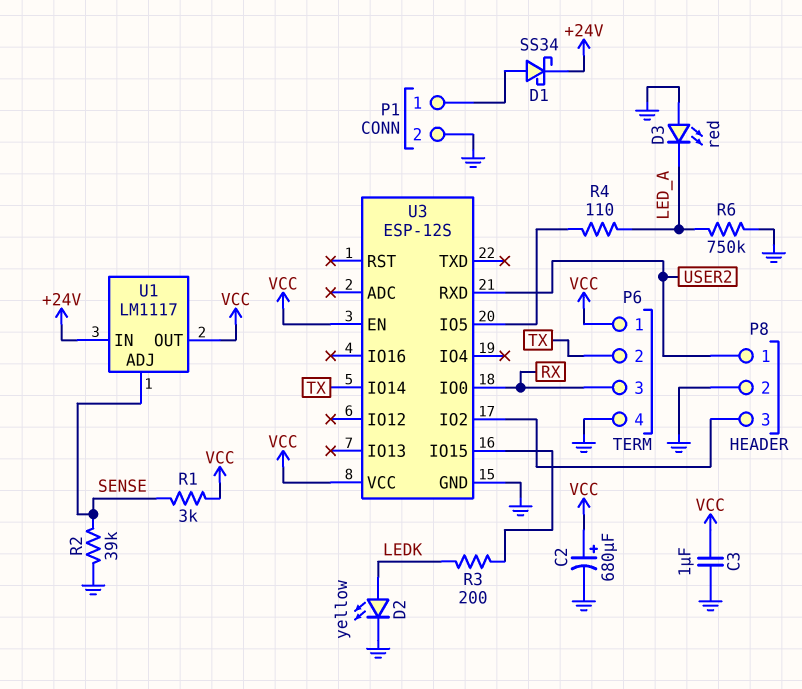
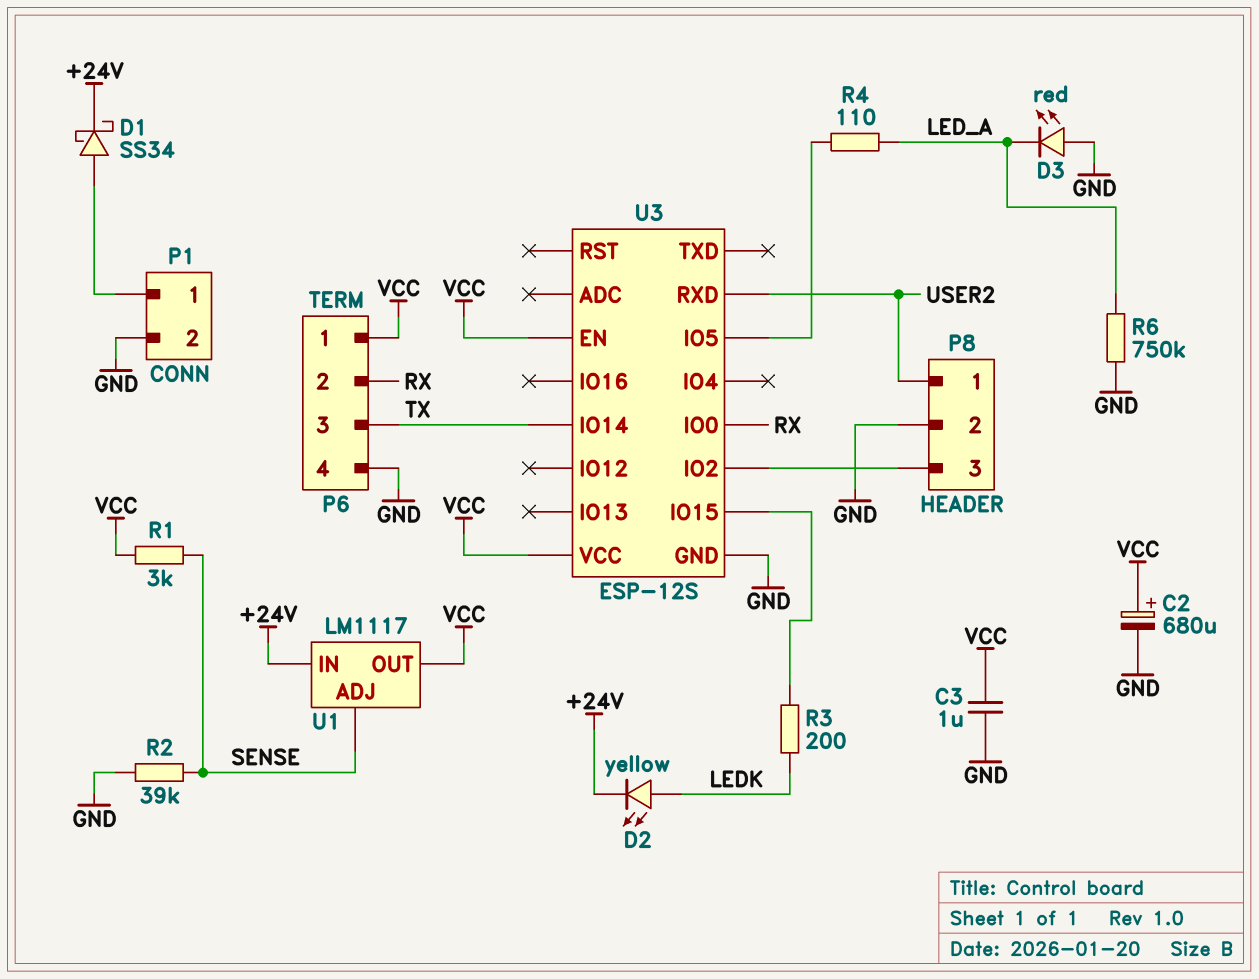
D2: LED yellow (A LEDK, K GND) -> LED yellow (A LEDK, K +24V)
P6 pin 2: TX -> RX
P6 pin 3: RX -> TX

